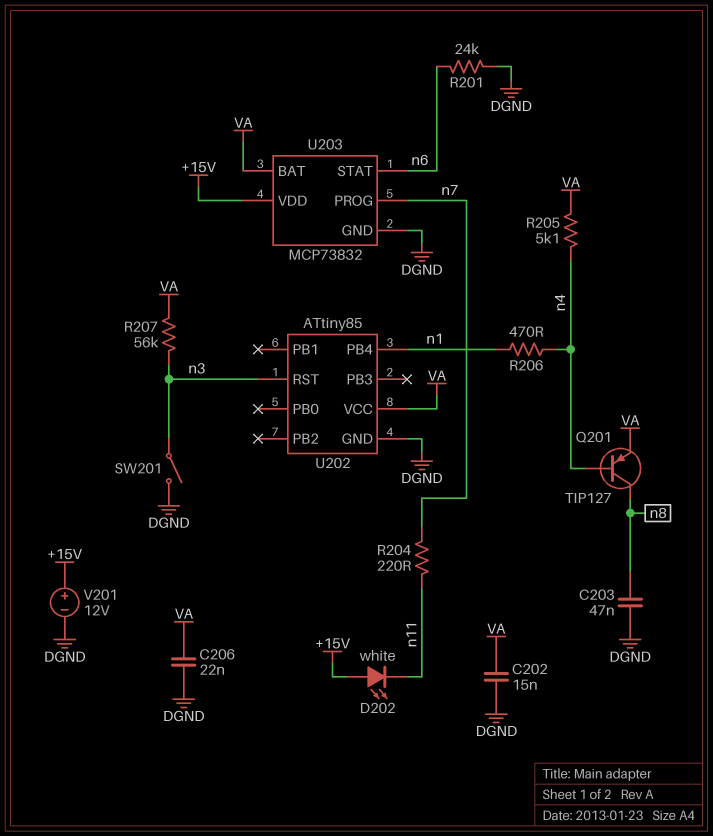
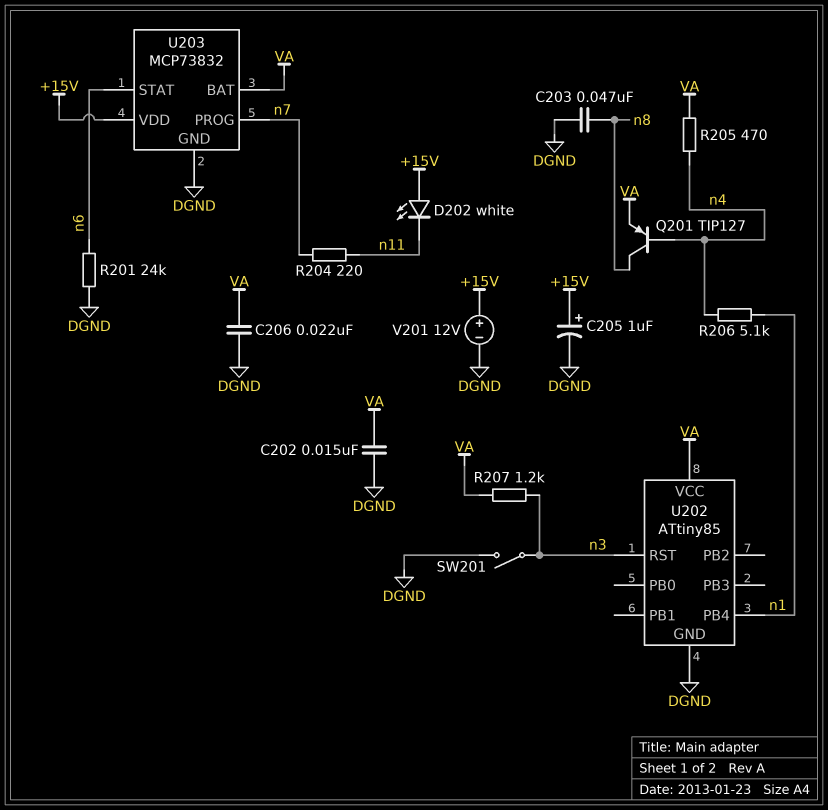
C205: none -> 1uF (plus +15V, minus DGND)
R205: 5.1k (VA, n4) -> 470 (VA, n4)
R206: 470 (n1, n4) -> 5.1k (n1, n4)
R207: 56k (VA, n3) -> 1.2k (VA, n3)

